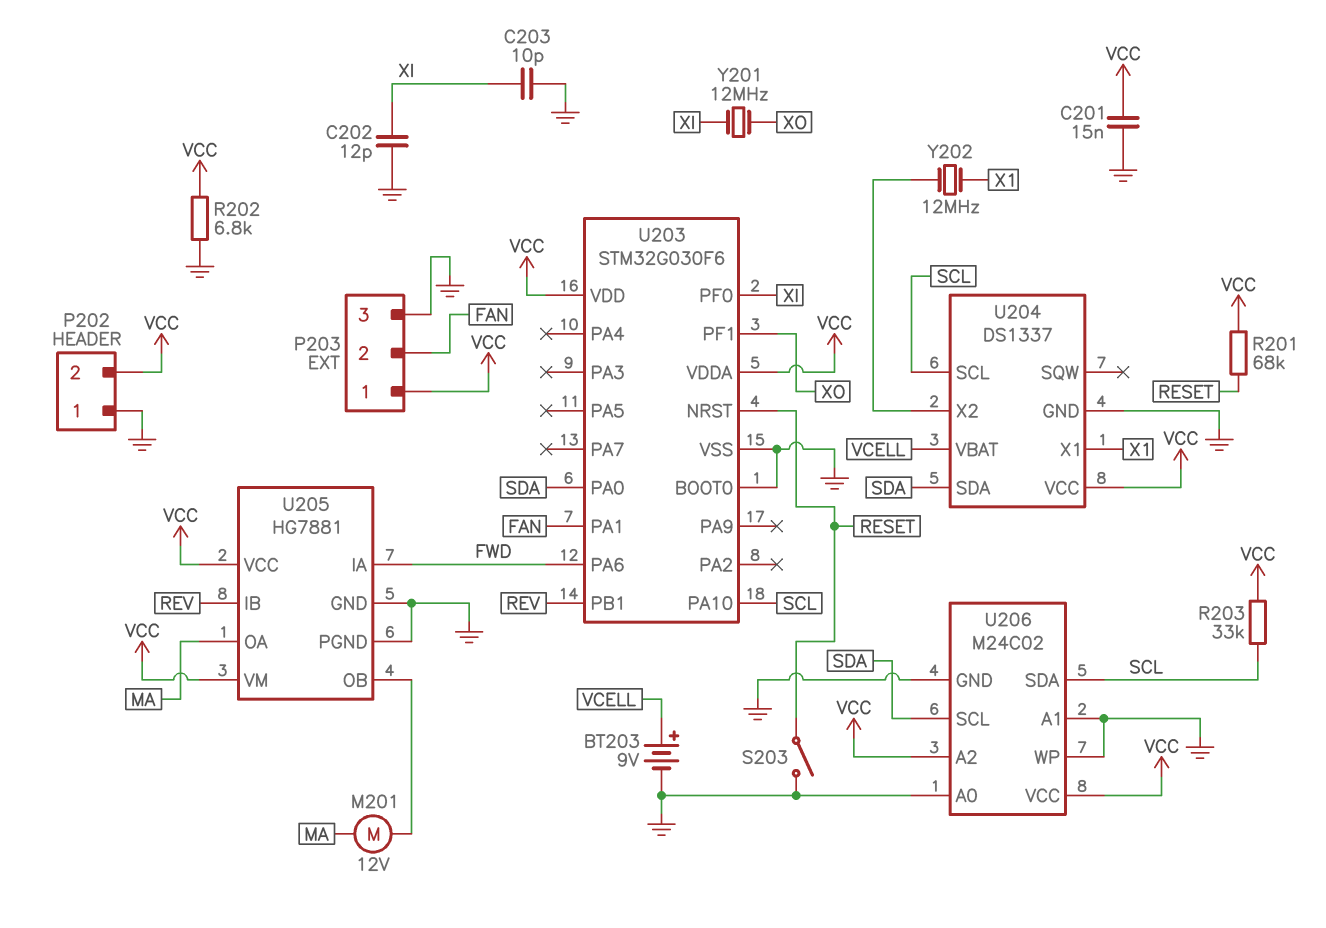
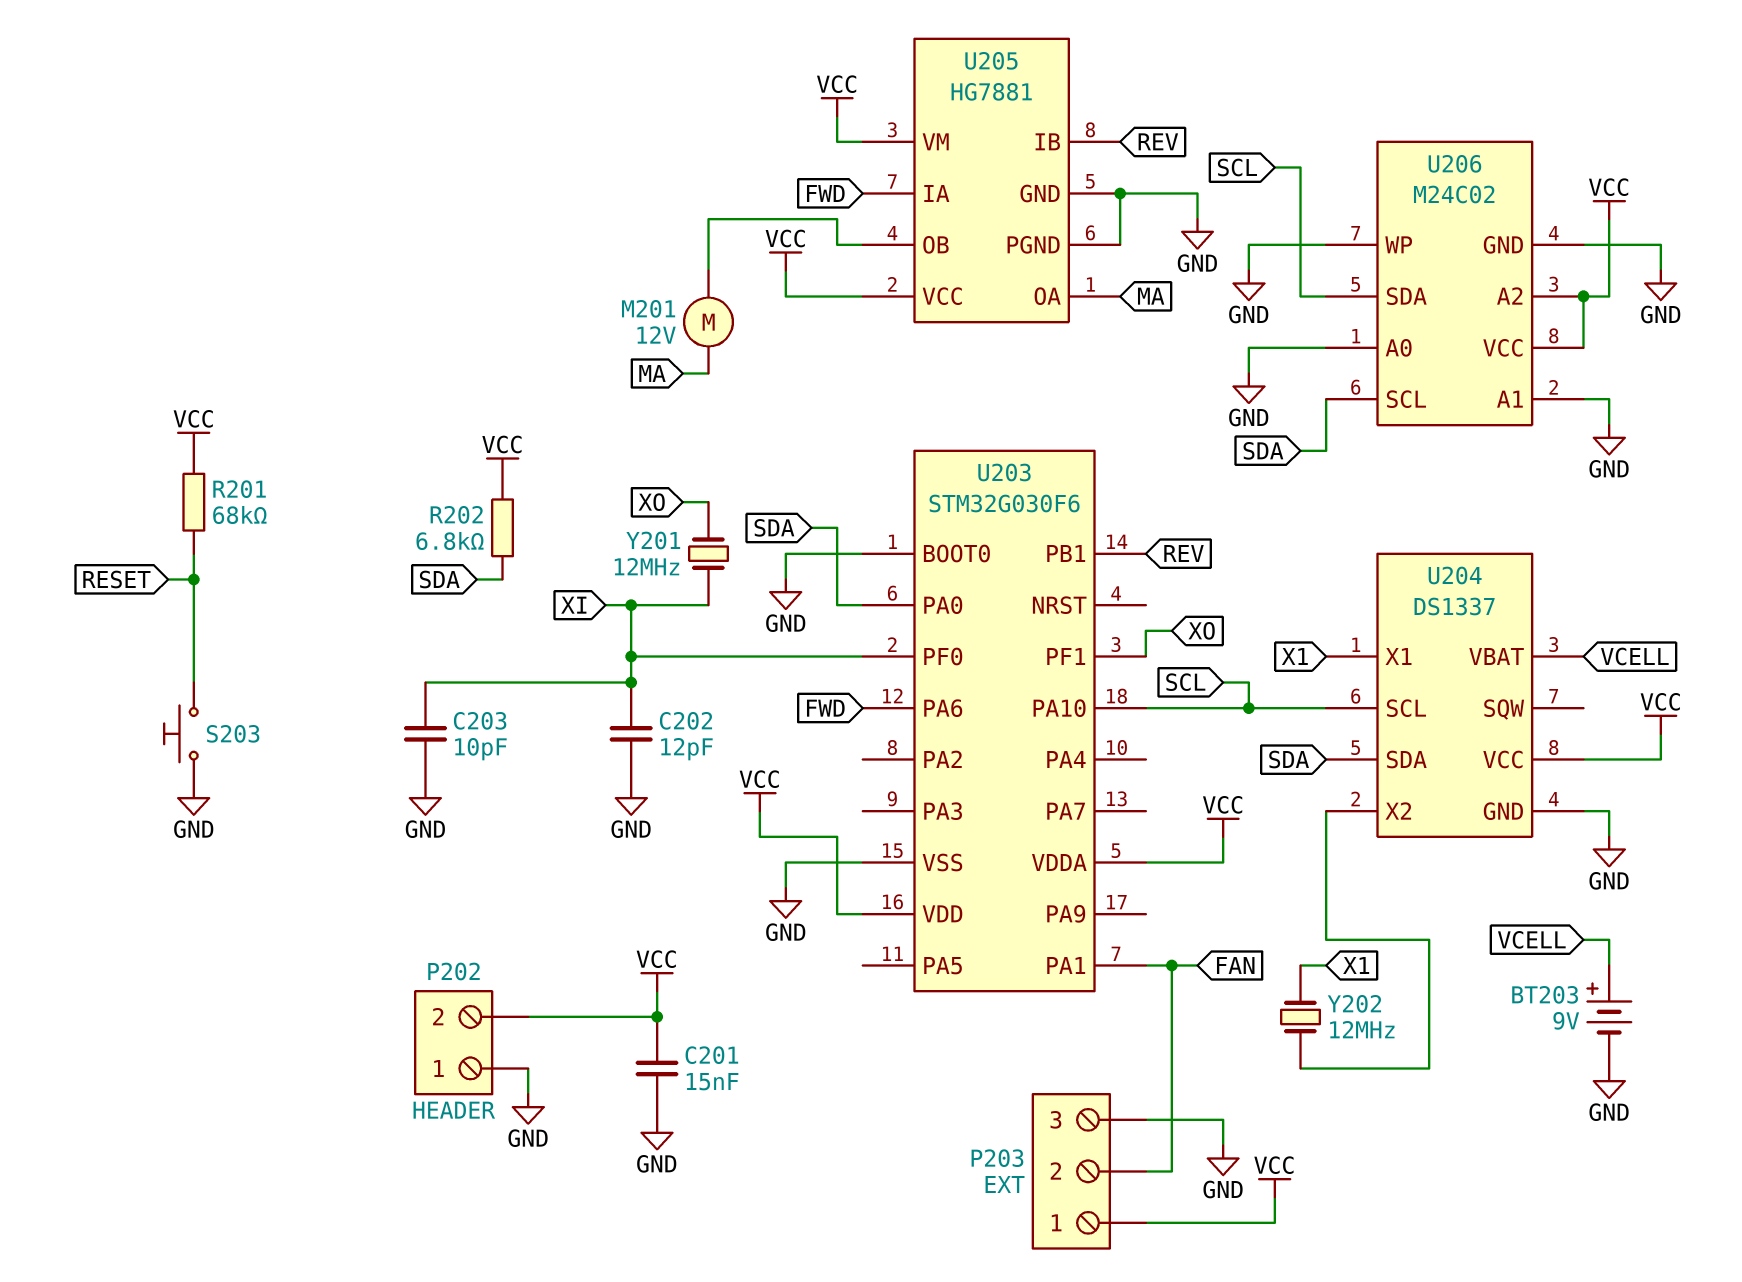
R202: 6.8k (GND, VCC) -> 6.8k (SDA, VCC)
R203: 33k (SCL, VCC) -> none
S203: switch (GND, RESET) -> button (GND, RESET)
U203 pin NRST: RESET -> none

